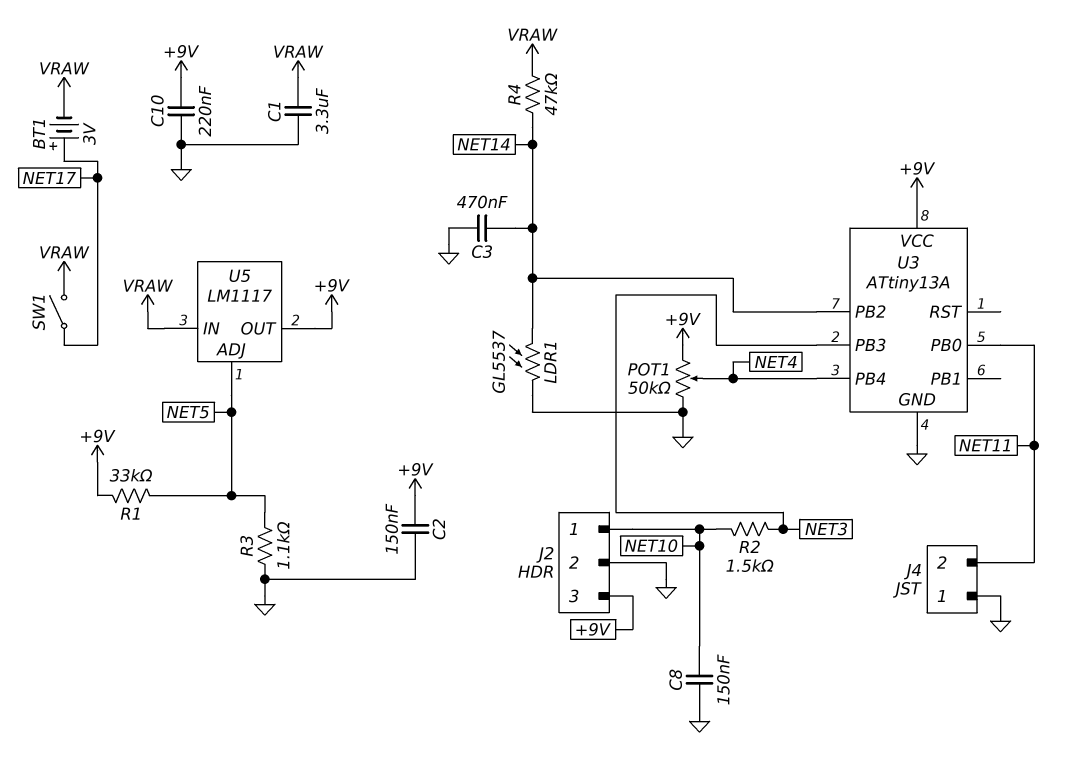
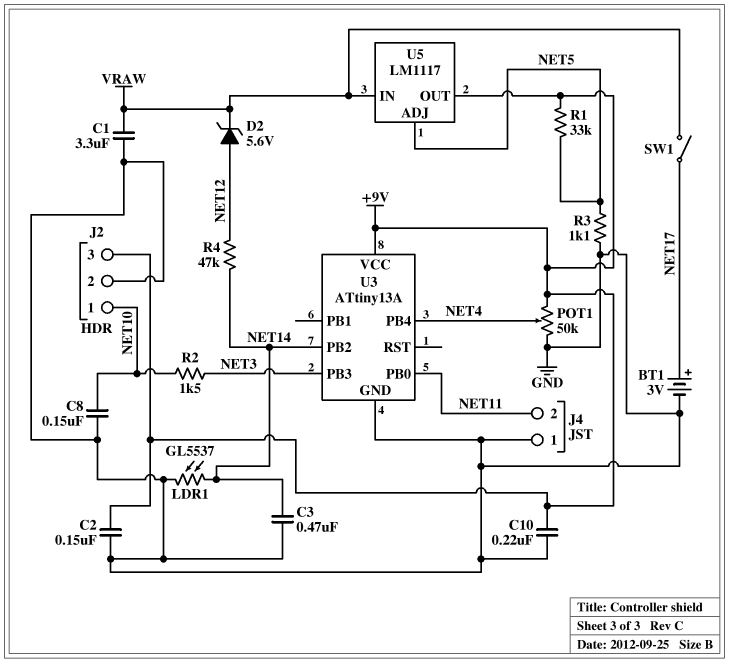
BT1: 3V (plus NET17, minus VRAW) -> 3V (plus NET17, minus GND)
D2: none -> zener 5.6V (A NET12, K VRAW)
R4: 47k (NET14, VRAW) -> 47k (NET12, NET14)

